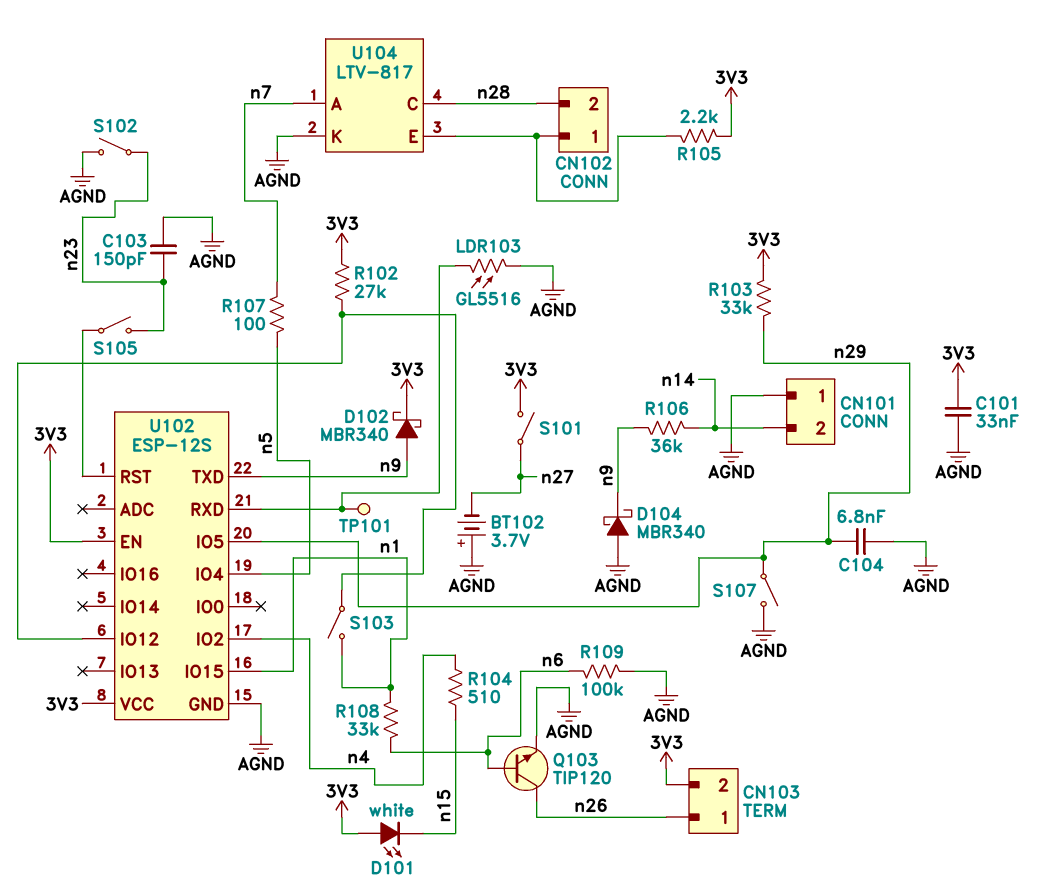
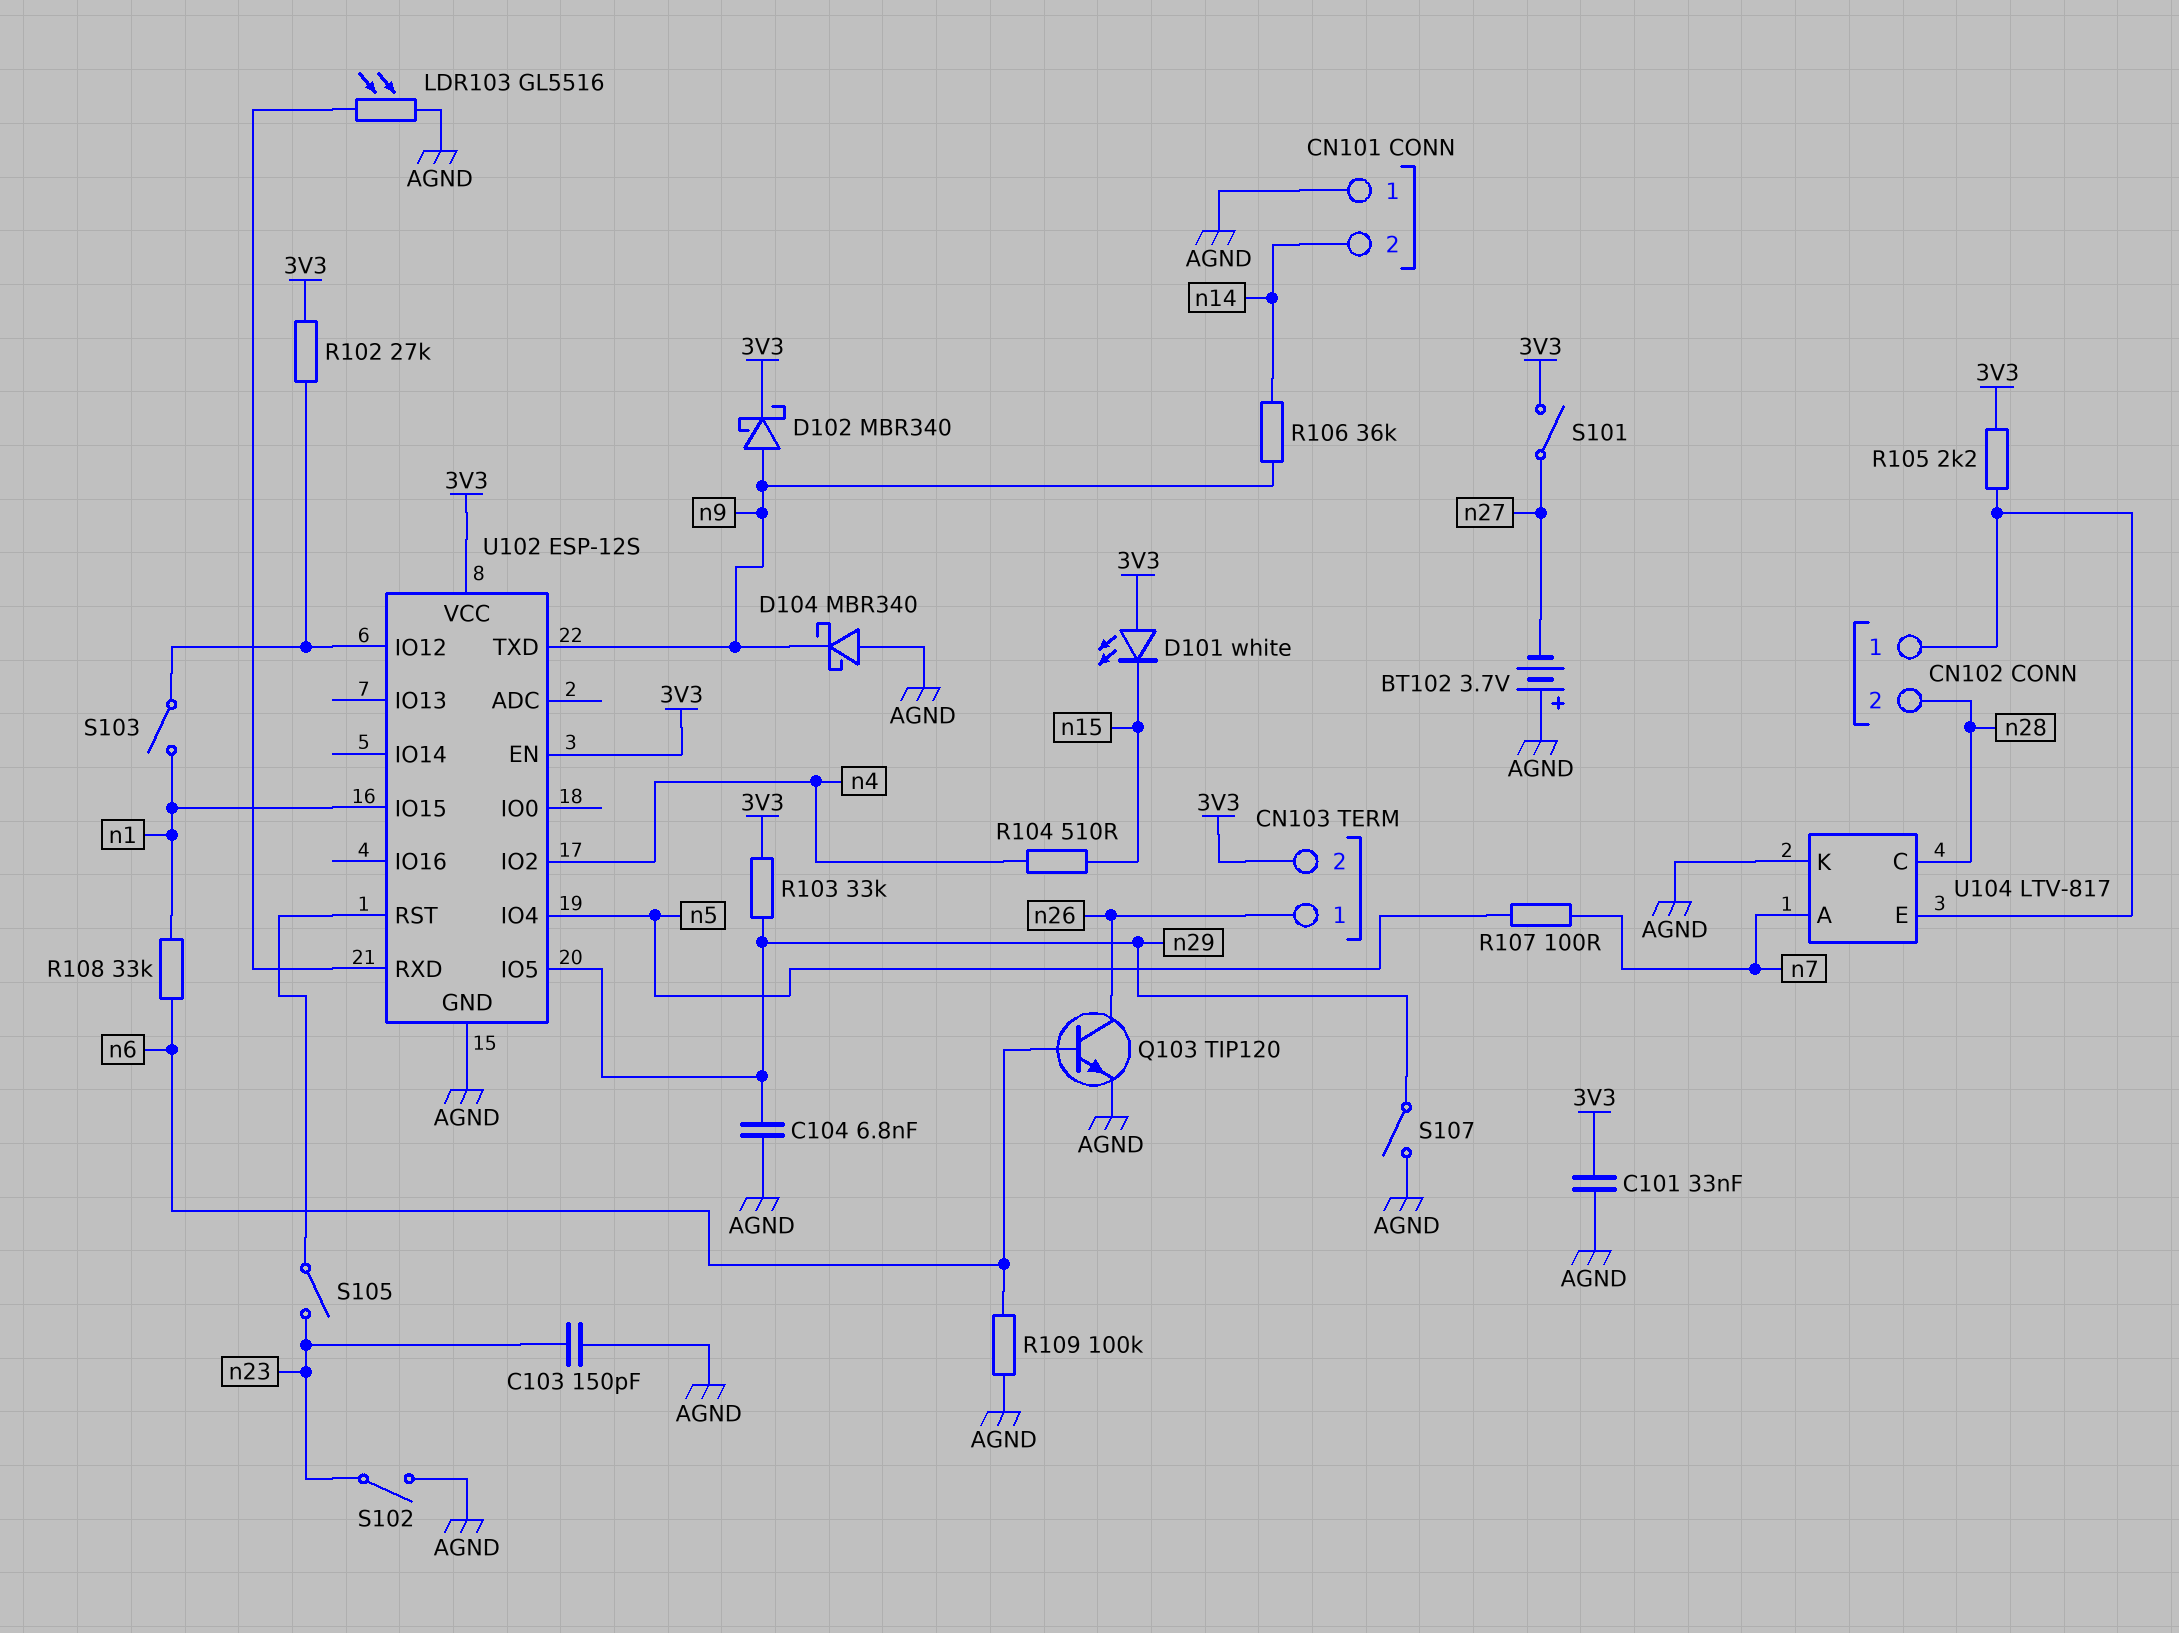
TP101: test point (U102/RXD) -> none

